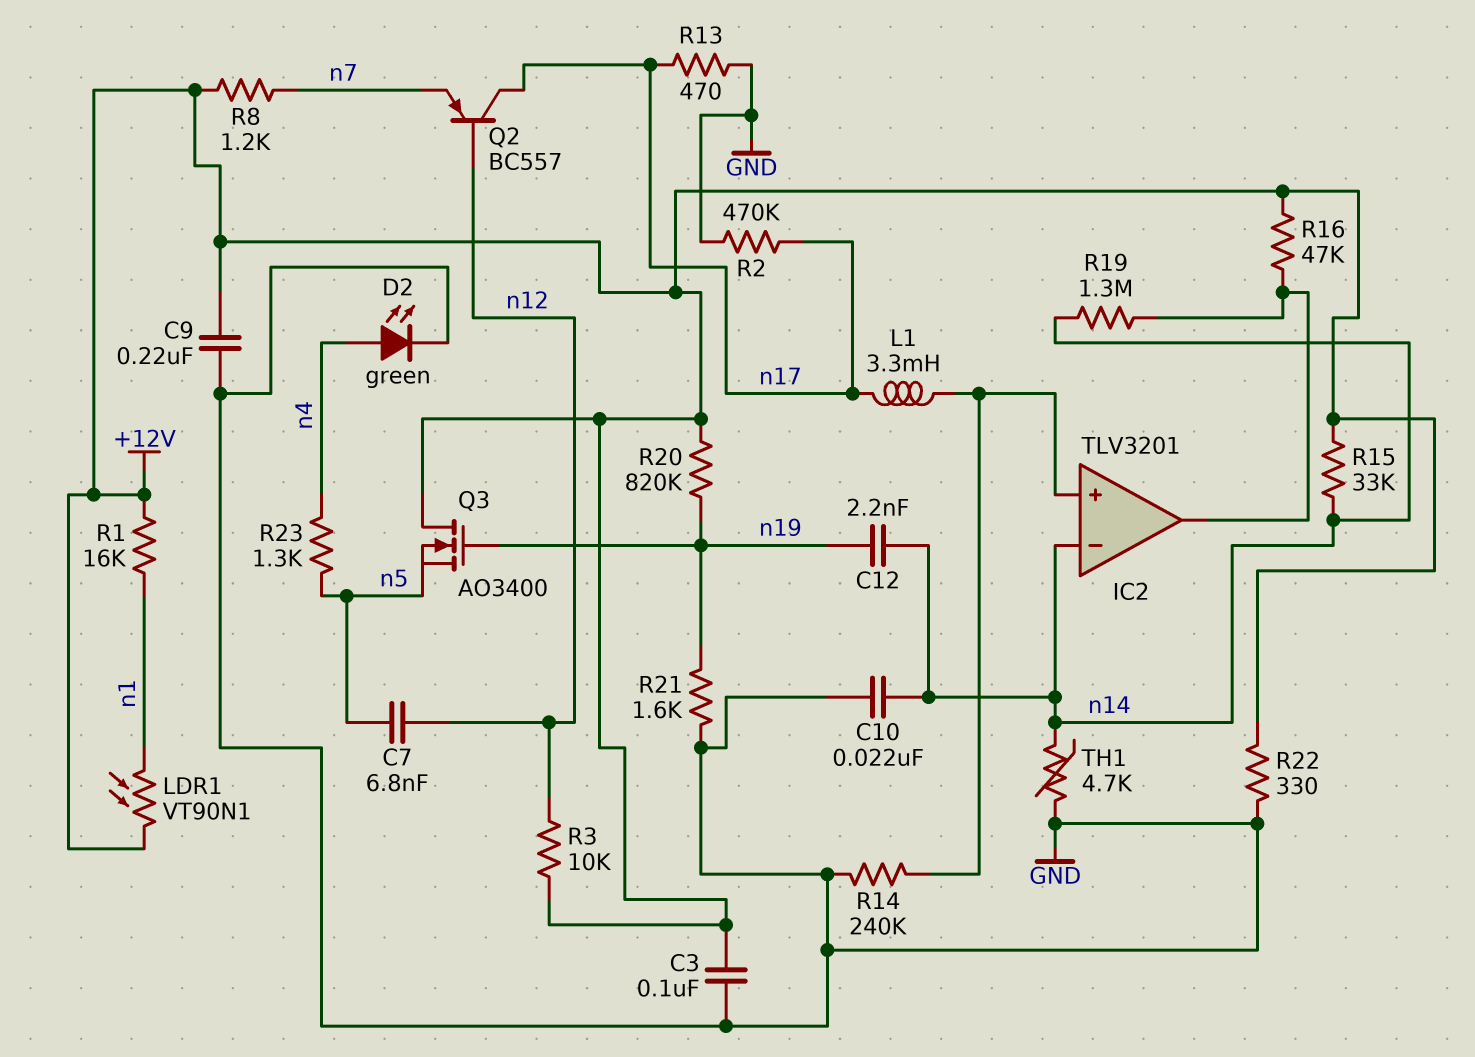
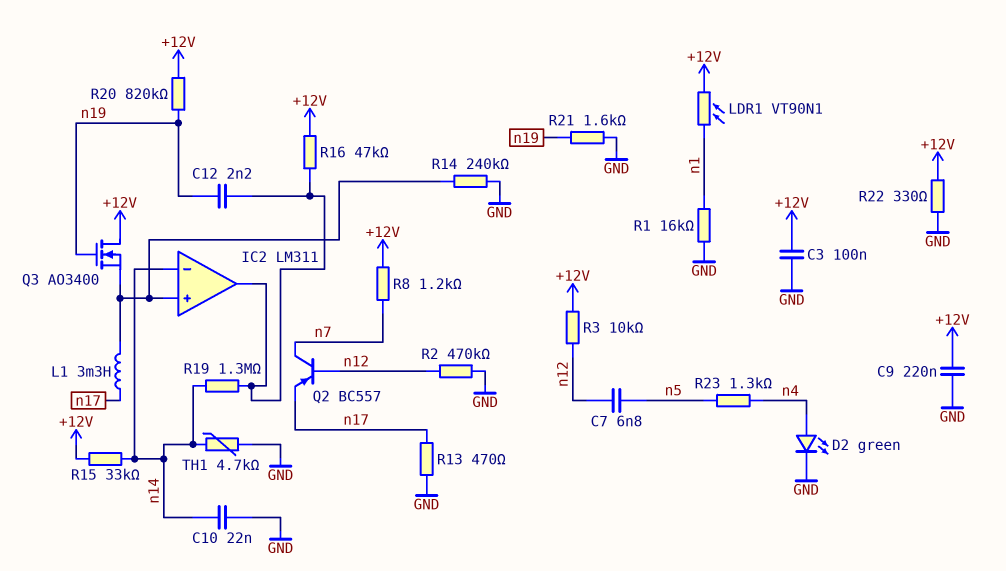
C12: 2.2nF (n14, n19) -> 2.2nF (IC2/out, n19)
IC2: TLV3201 -> LM311
Q2: PNP BC557 (B n12, C n17, E n7) -> PNP BC557 (B n12, C n7, E n17)
Q3: NMOS AO3400 (G n19, D +12V, S n5) -> NMOS AO3400 (G n19, D +12V, S IC2/in+)
R1: 16k (+12V, n1) -> 16k (GND, n1)
R2: 470k (GND, n17) -> 470k (GND, n12)

